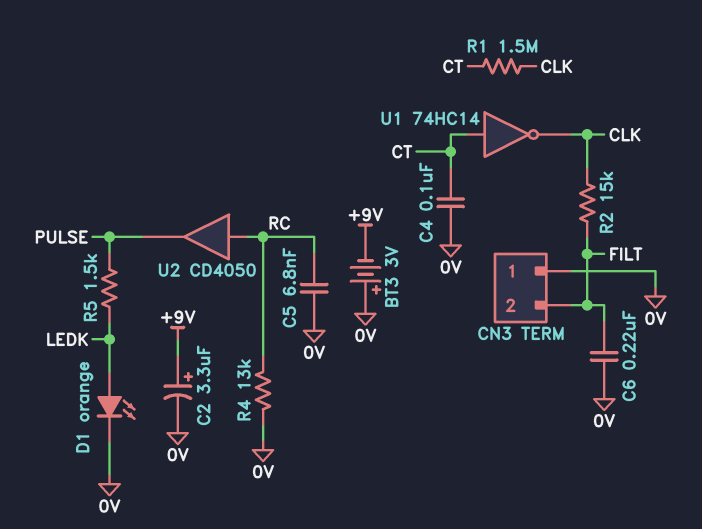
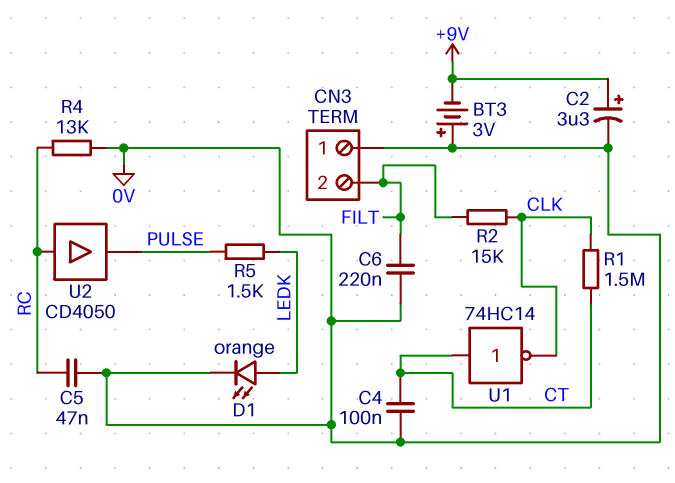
C5: 6.8nF (0V, RC) -> 47nF (0V, RC)

